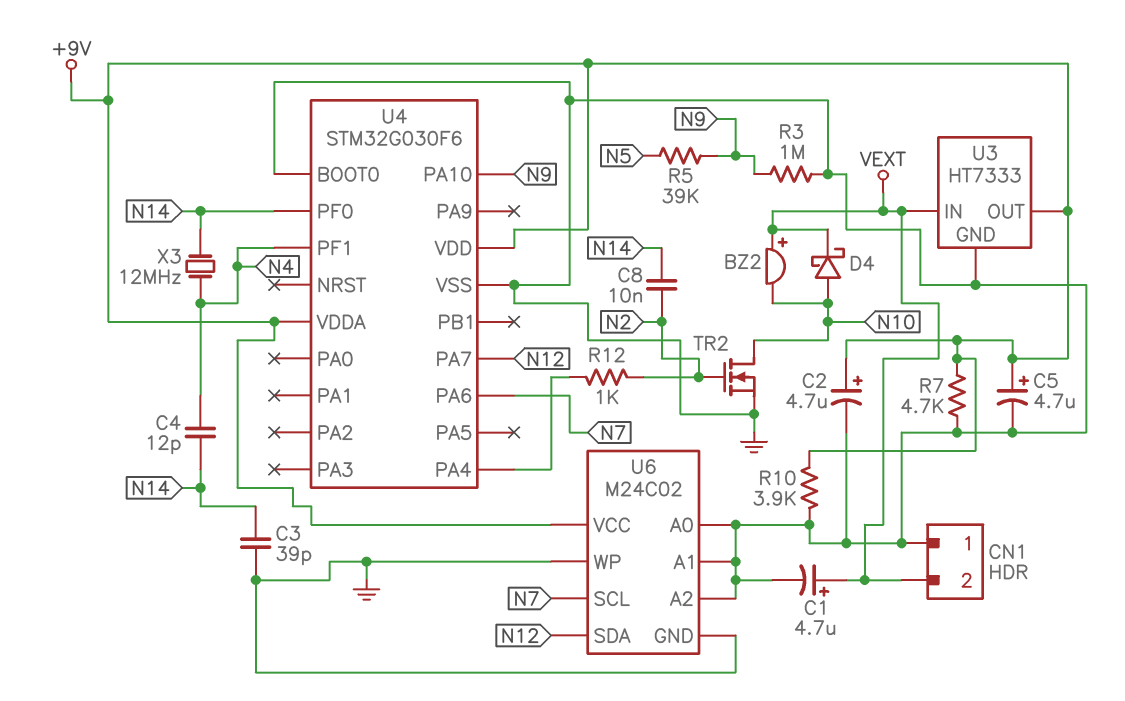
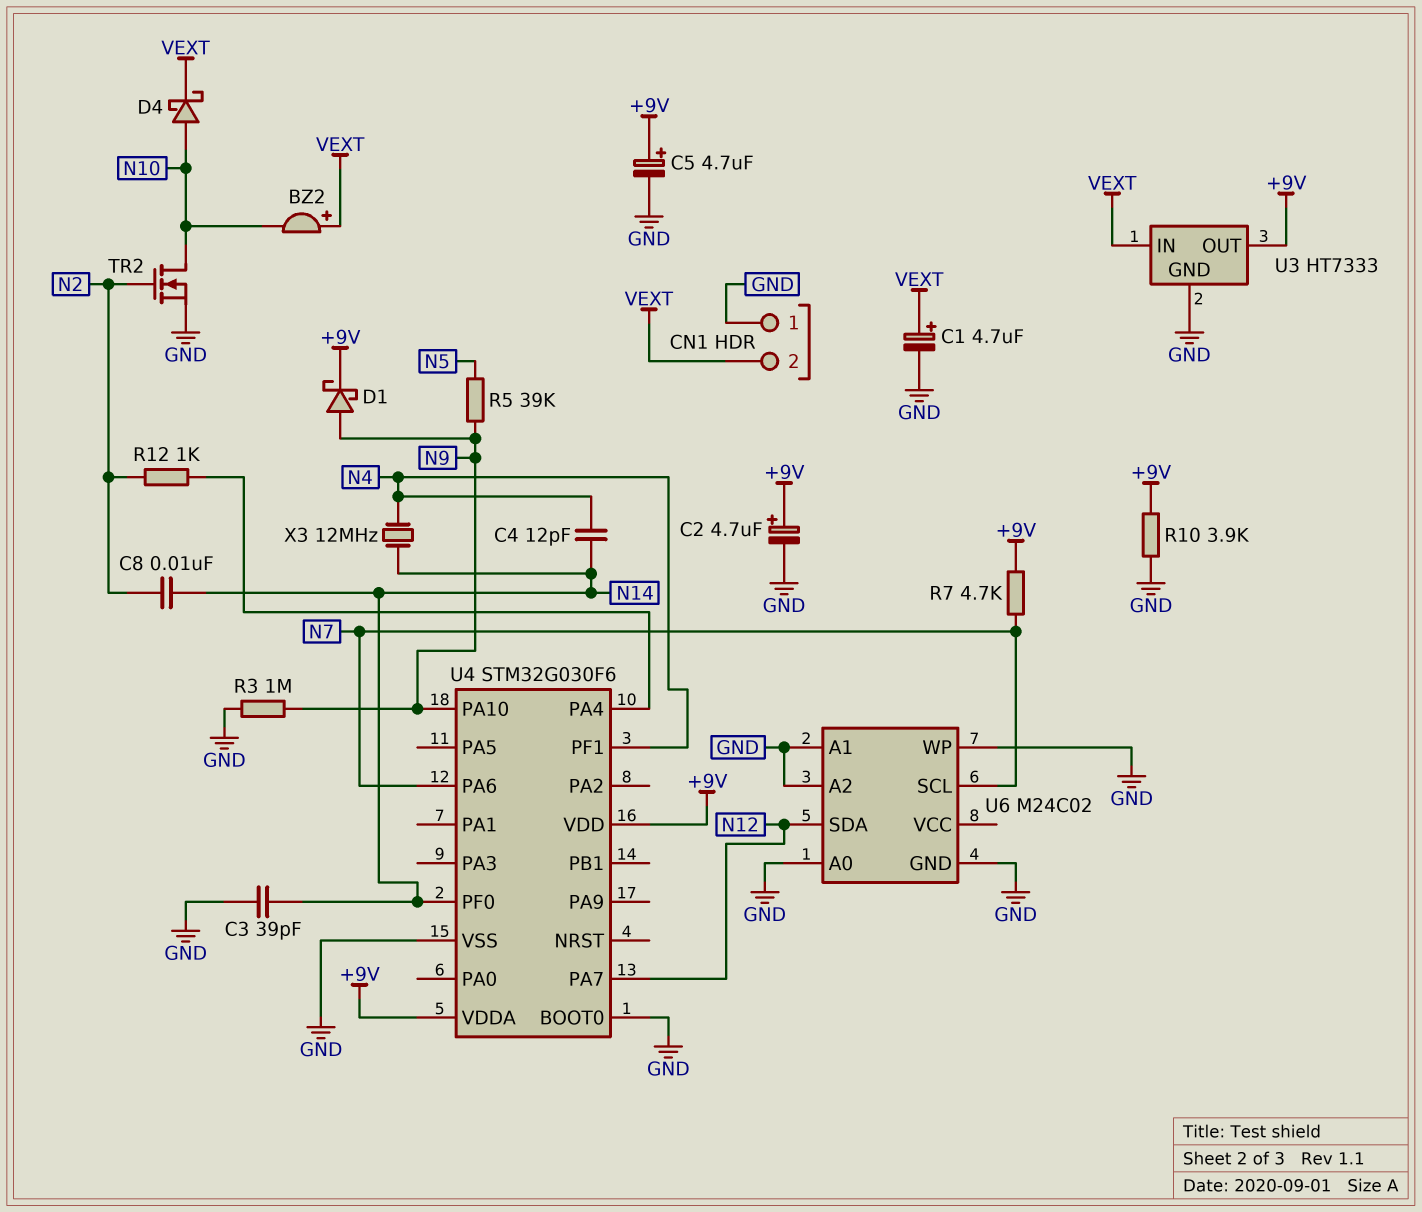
D1: none -> schottky (A N9, K +9V)
R7: 4.7k (+9V, GND) -> 4.7k (+9V, N7)
U6 pin VCC: +9V -> none

